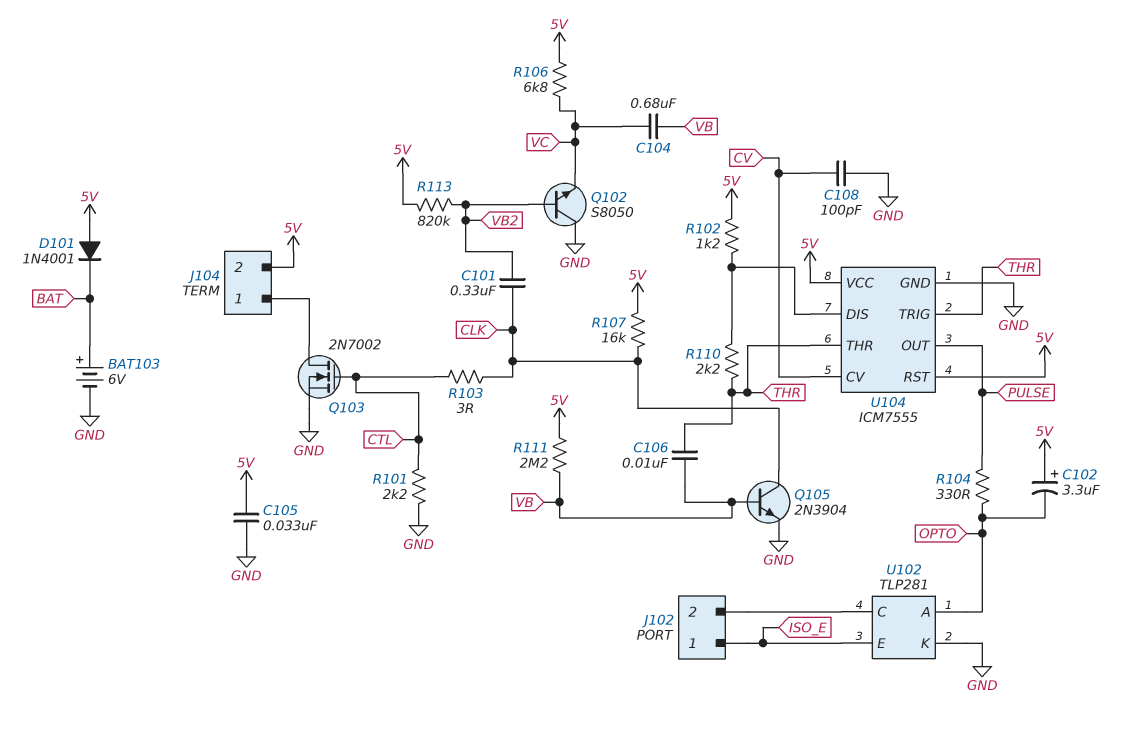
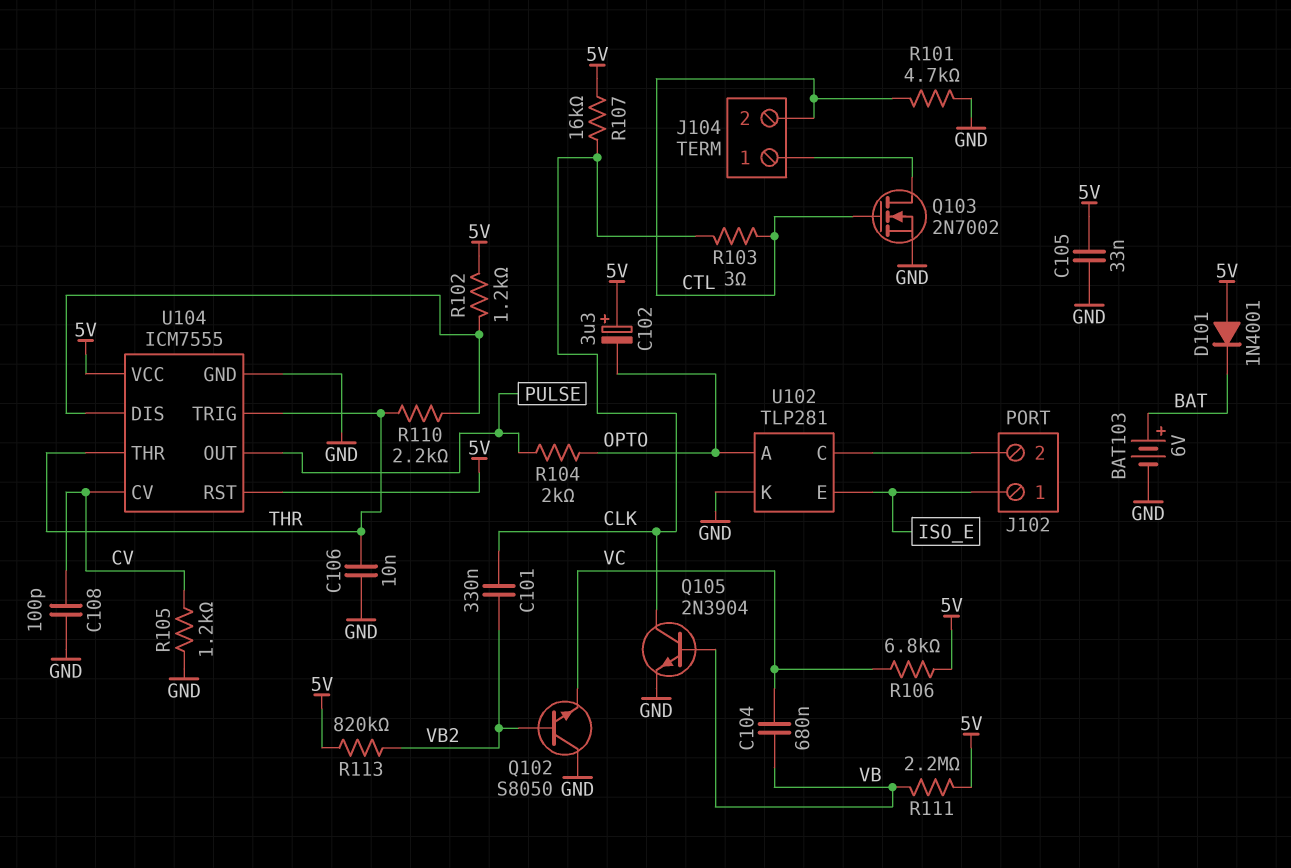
C106: 10nF (THR, VB) -> 10nF (GND, THR)
J104 pin 2: 5V -> CTL
R101: 2.2k (CTL, GND) -> 4.7k (CTL, GND)
R104: 330 (OPTO, PULSE) -> 2k (OPTO, PULSE)
R105: none -> 1.2k (CV, GND)

